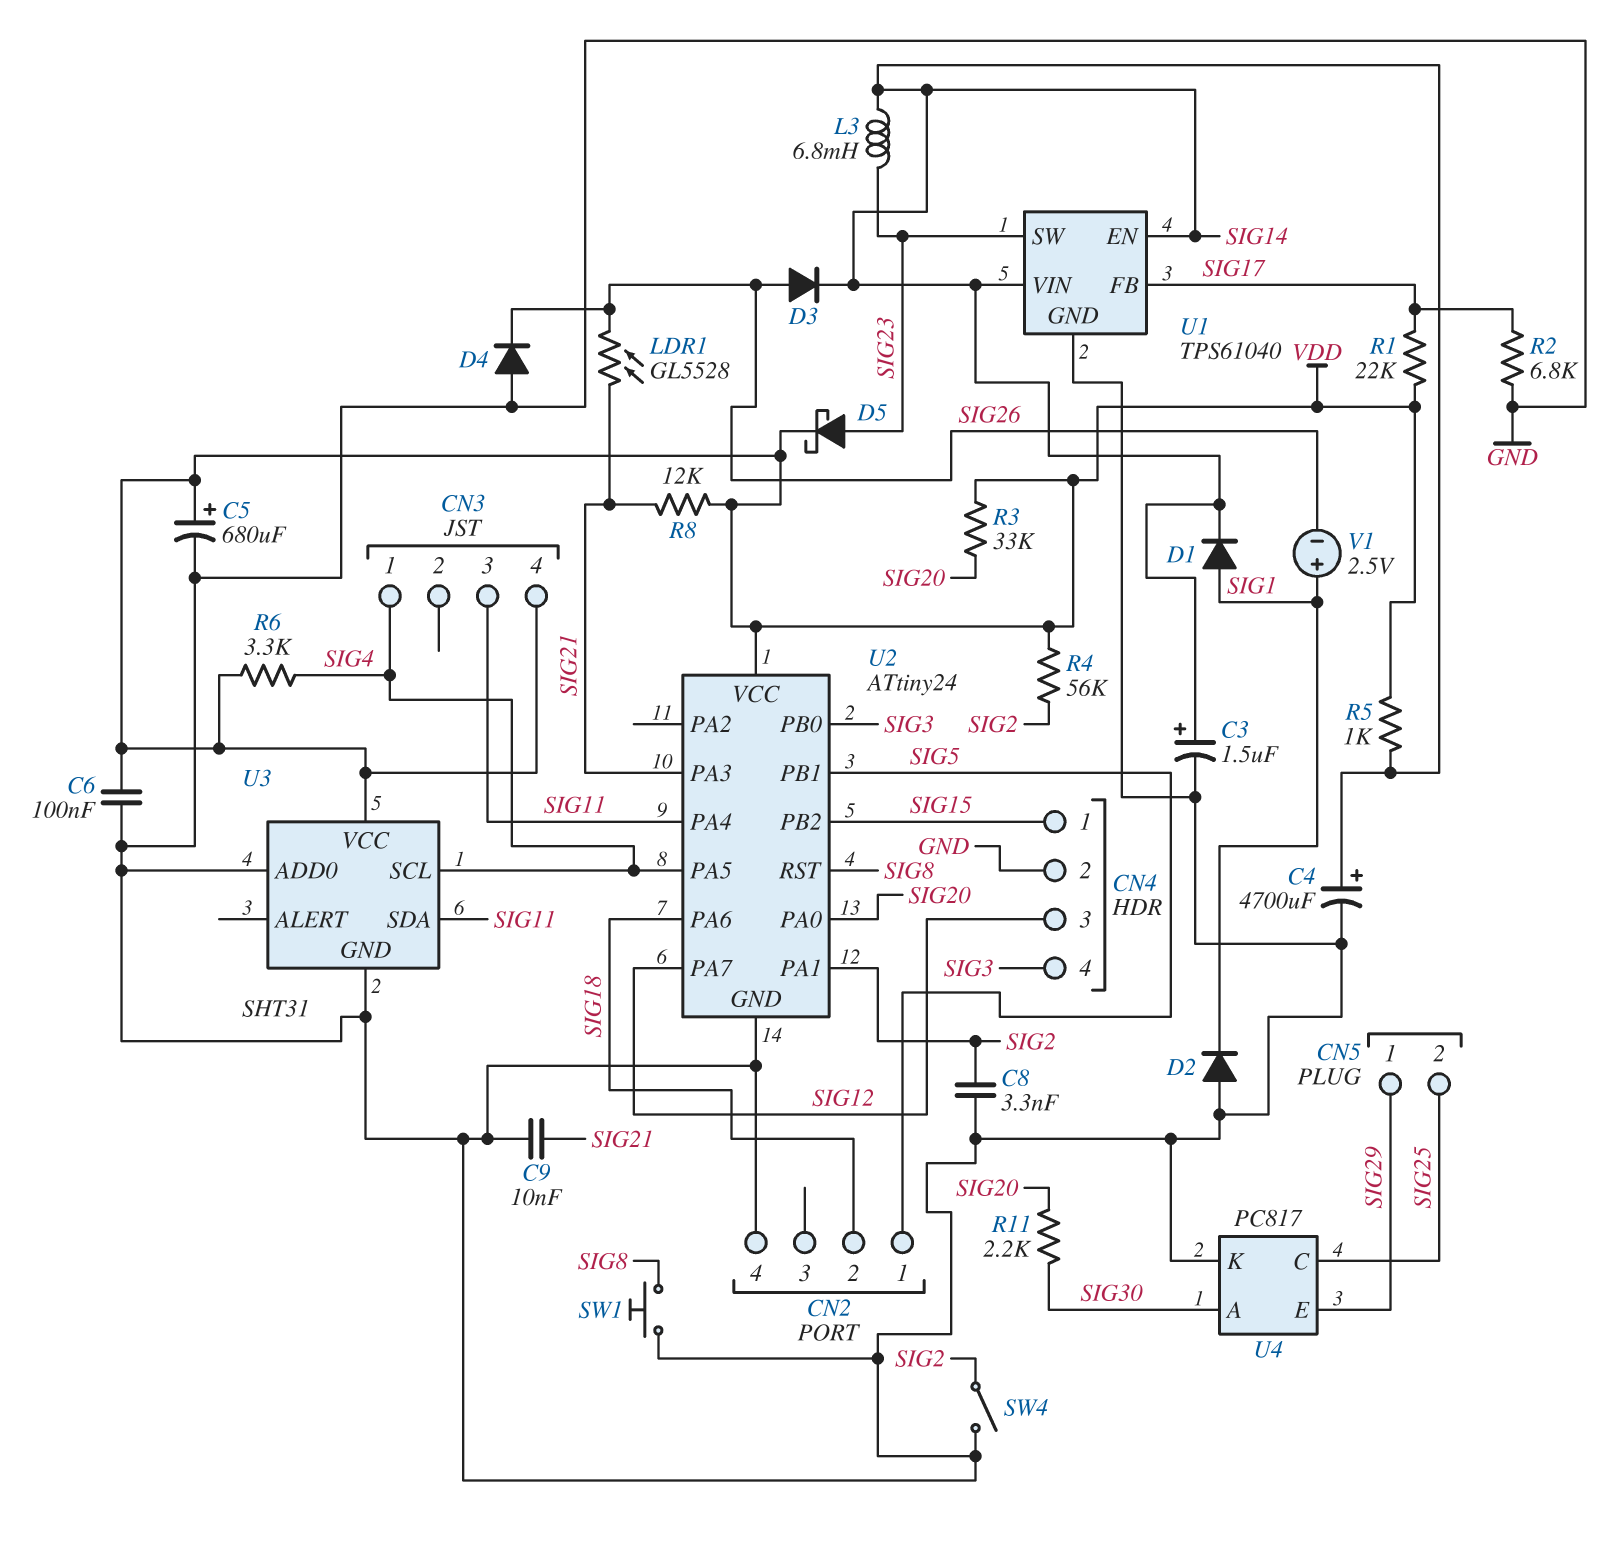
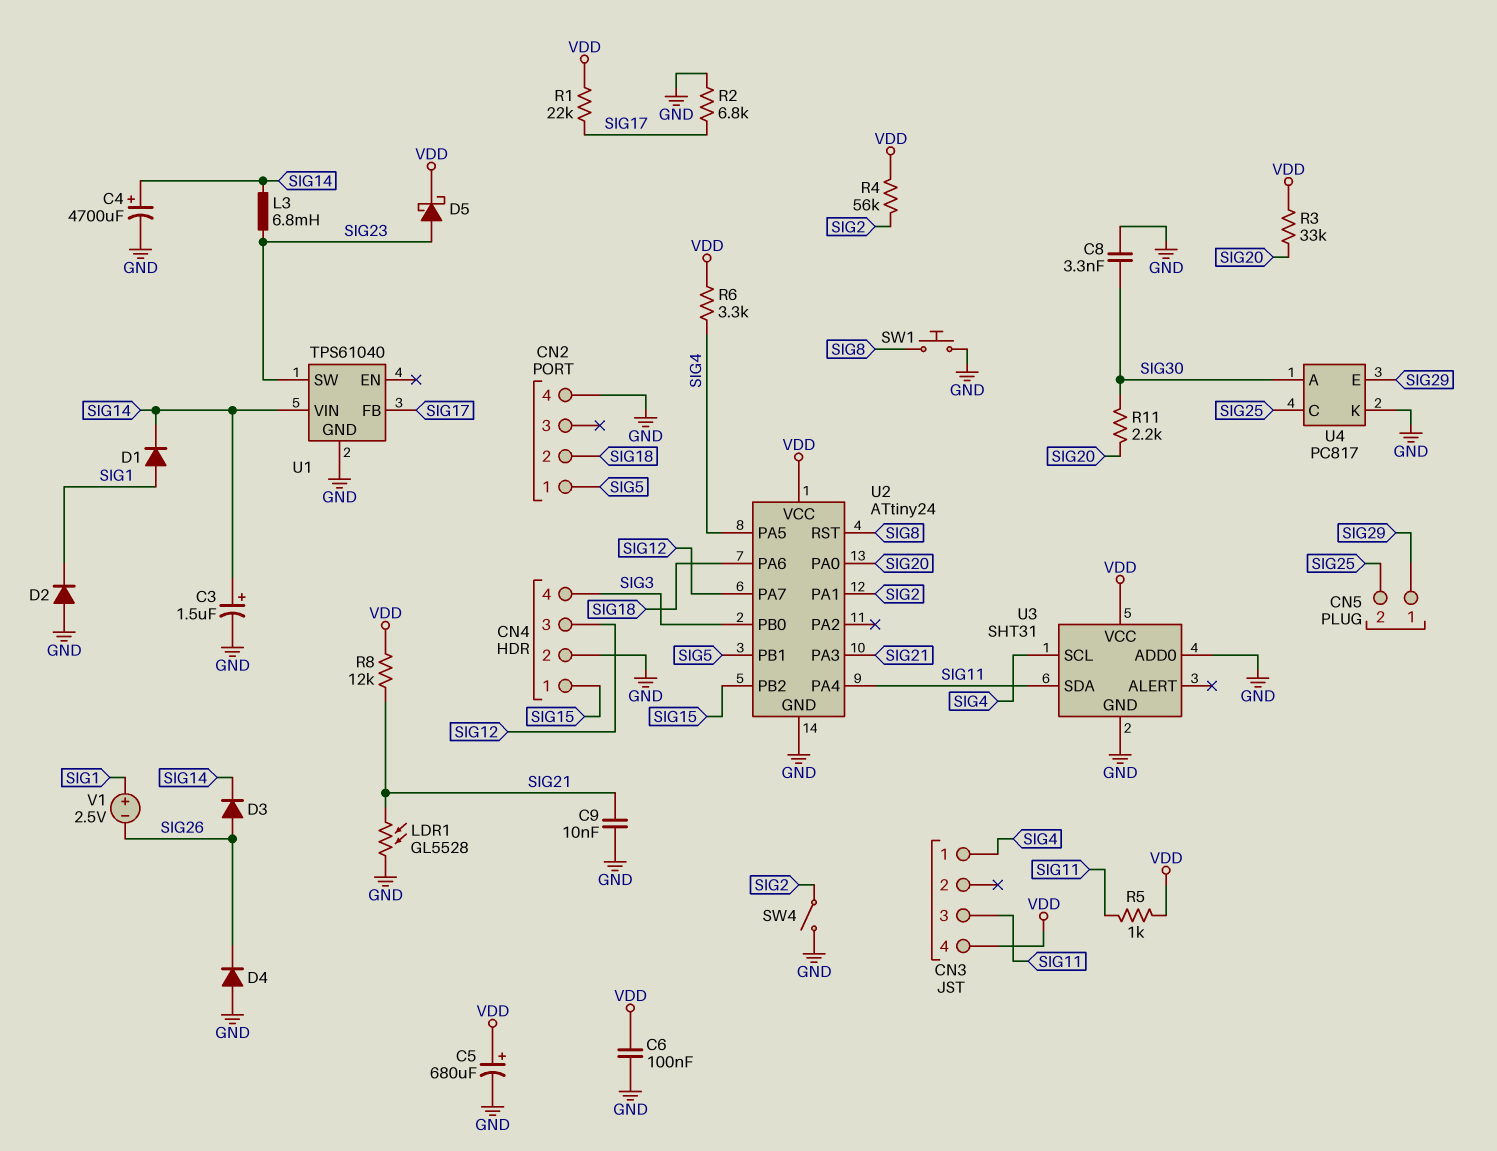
C8: 3.3nF (GND, SIG2) -> 3.3nF (GND, SIG30)
LDR1: GL5528 (SIG21, SIG26) -> GL5528 (GND, SIG21)
R5: 1k (SIG14, VDD) -> 1k (SIG11, VDD)
U1 pin EN: SIG14 -> none

